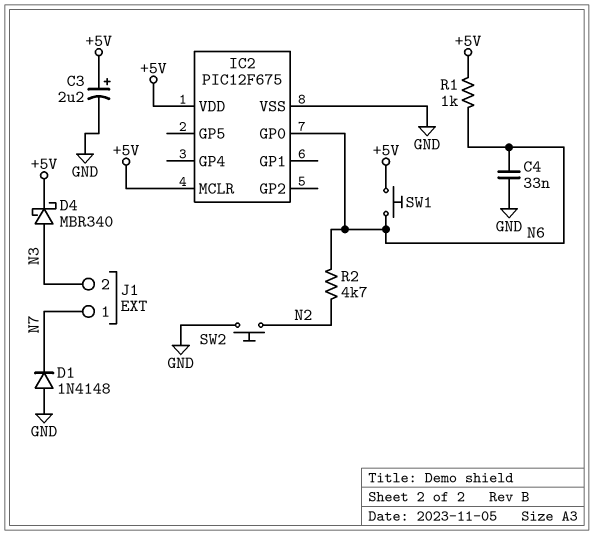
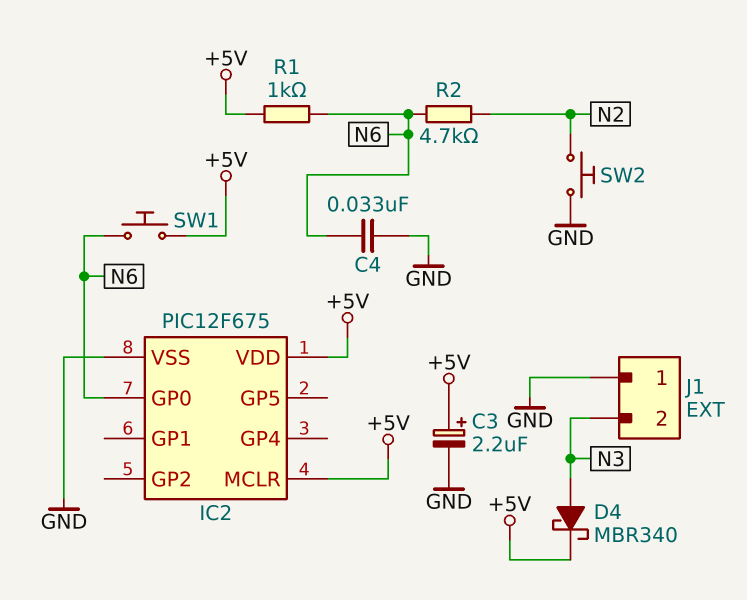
D1: diode 1N4148 (A GND, K N7) -> none
J1 pin 1: N7 -> GND

